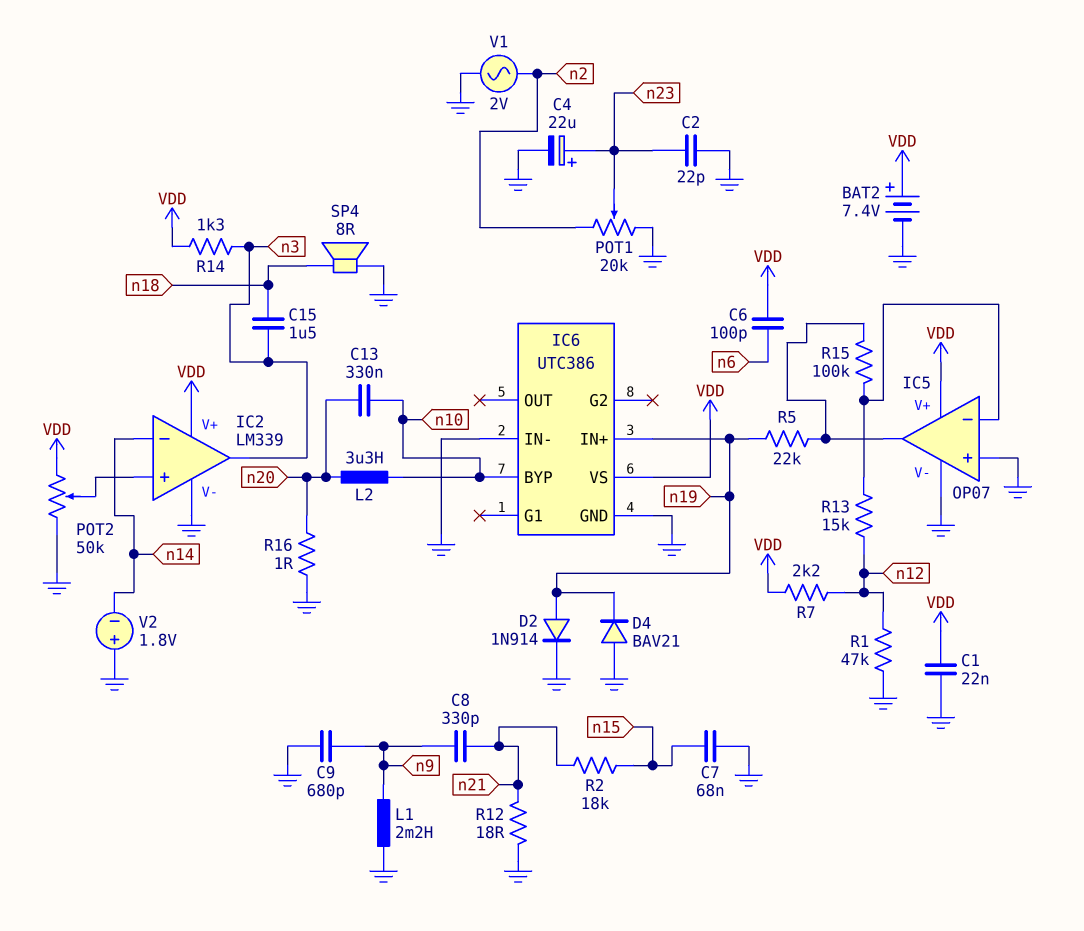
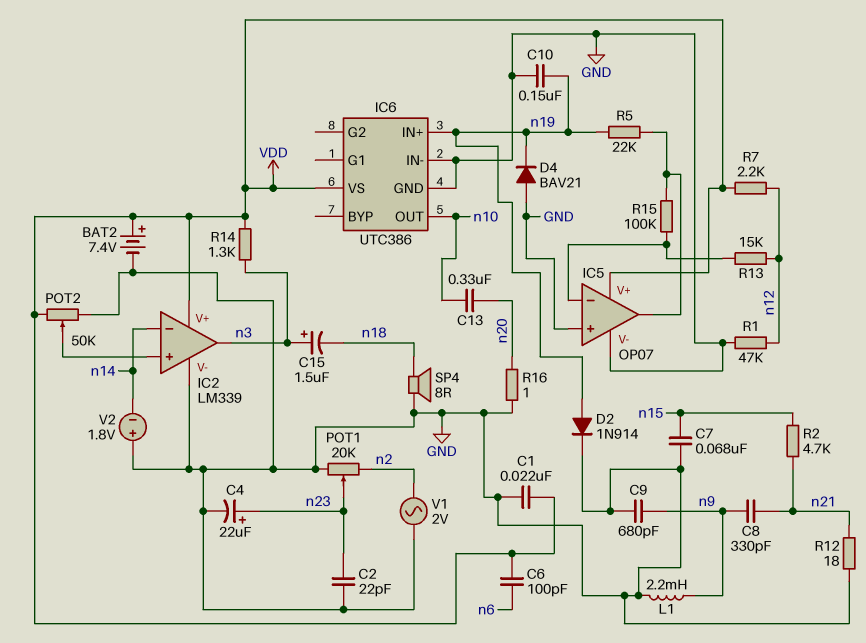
C10: none -> 150nF (GND, n19)
C15: 1.5uF (n3, n18) -> 1.5uF (plus n3, minus n18)
IC6 pin BYP: n10 -> none
IC6 pin OUT: none -> n10
L2: 3.3uH (n10, n20) -> none
R2: 18k (n15, n21) -> 4.7k (n15, n21)

